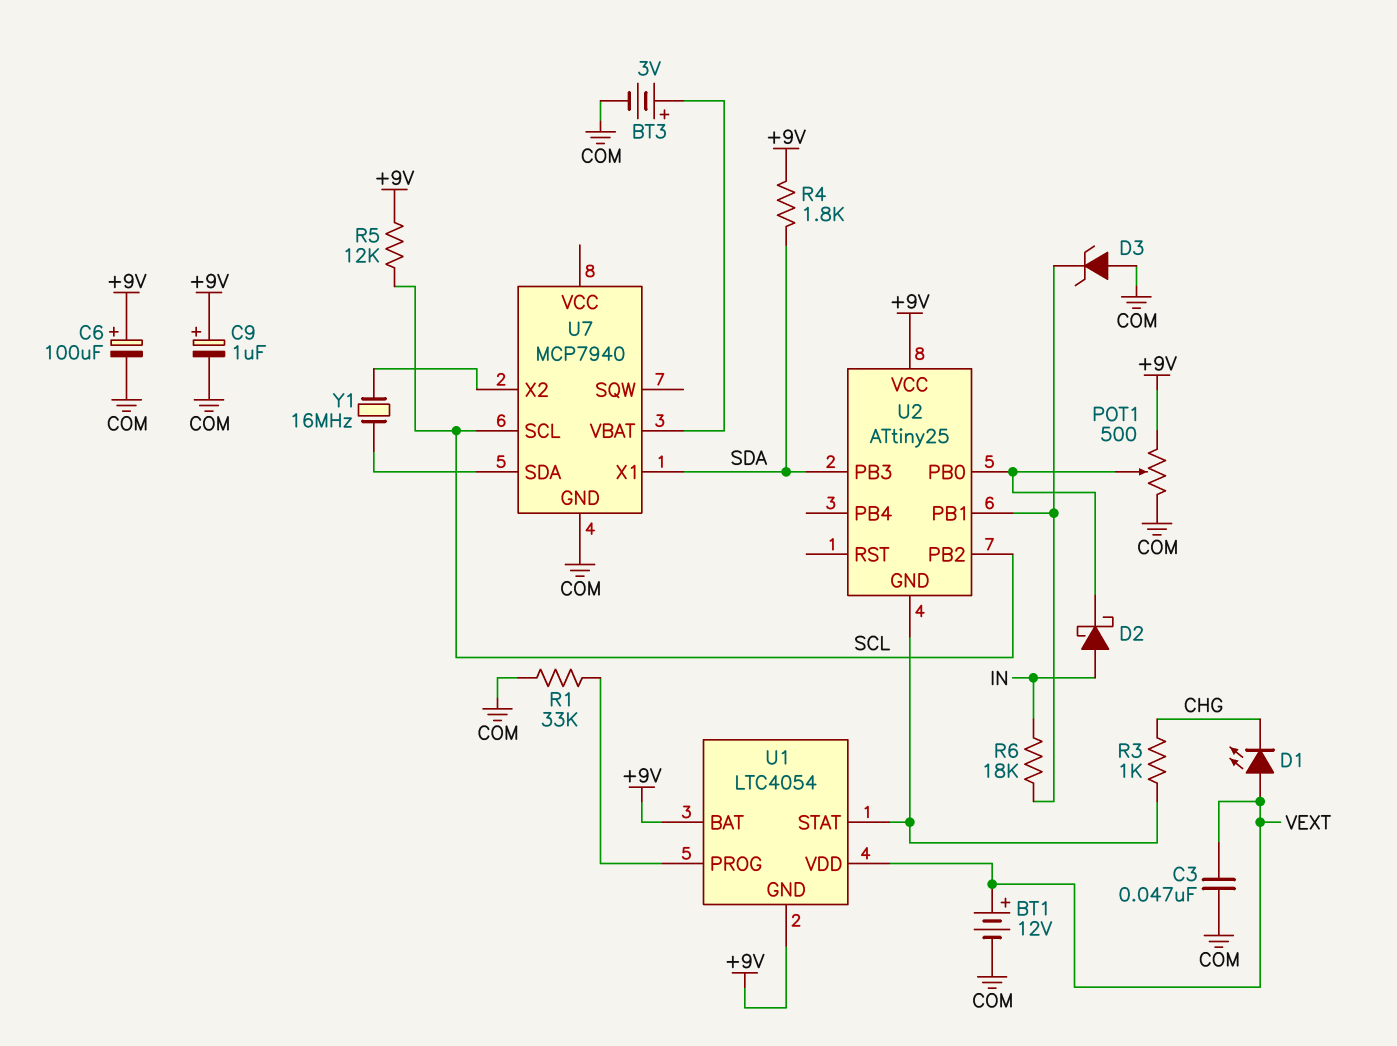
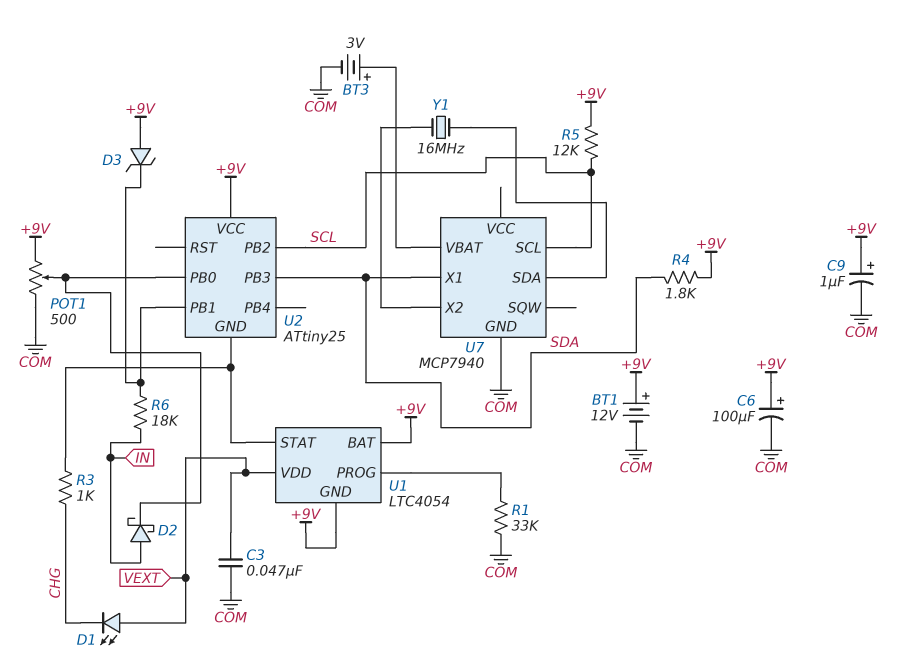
BT1: 12V (plus VEXT, minus COM) -> 12V (plus +9V, minus COM)
D3: zener (A COM, K U2/PB1) -> zener (A +9V, K U2/PB1)

